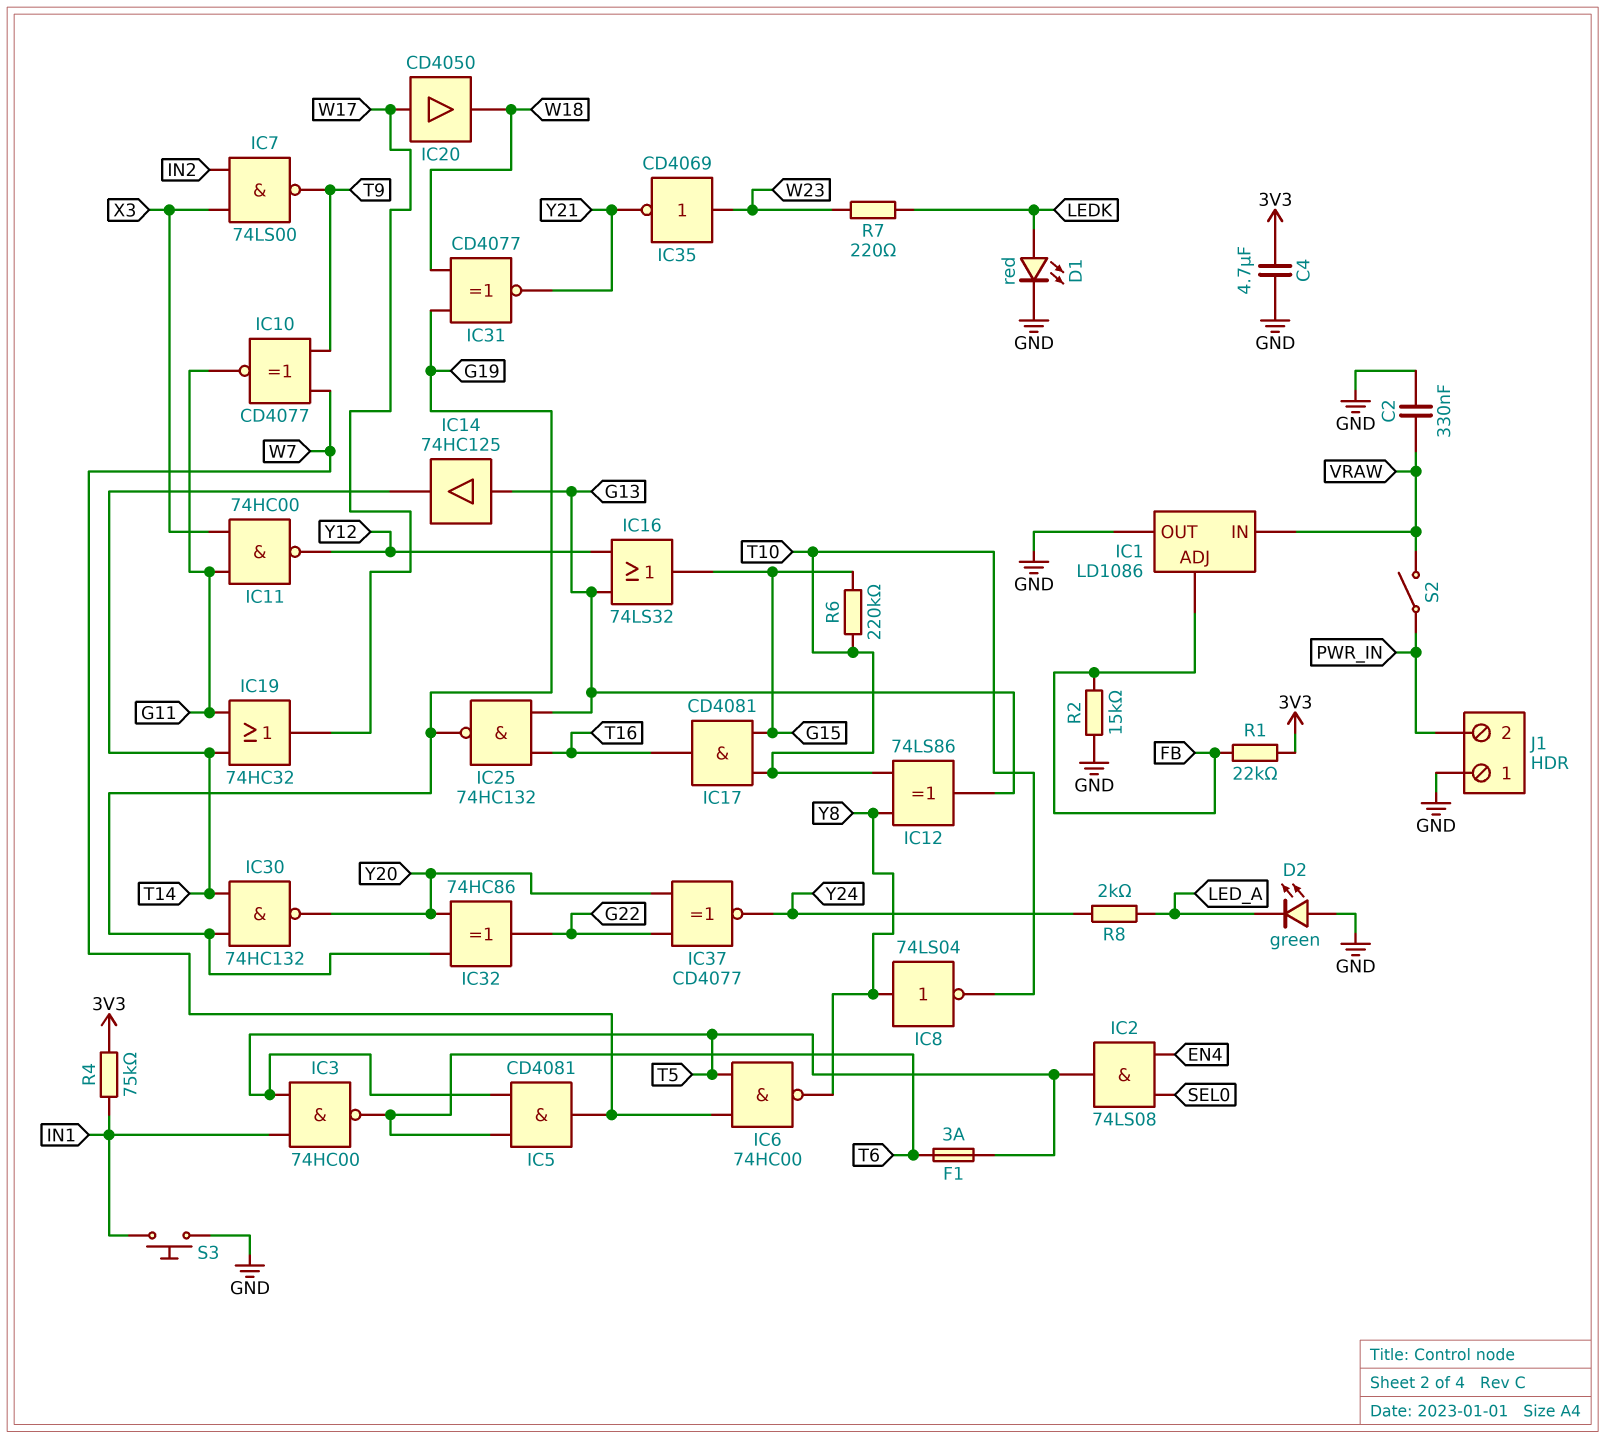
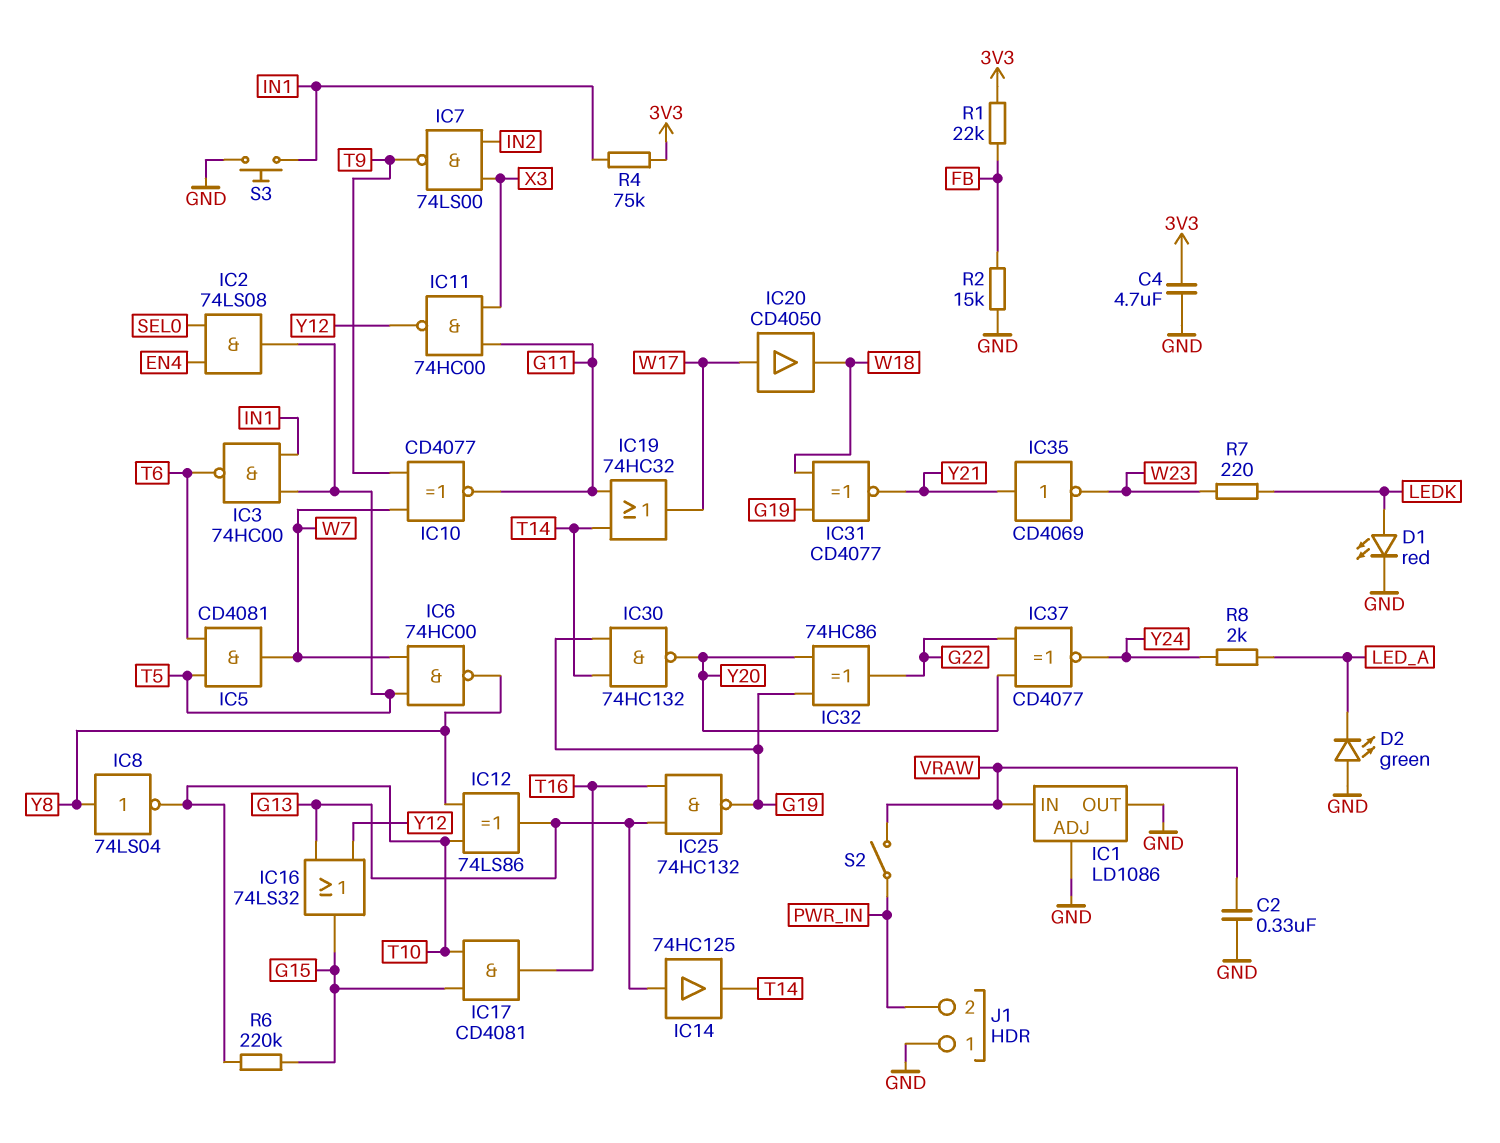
F1: 3A (T5, T6) -> none
IC1 pin ADJ: FB -> GND
IC35: NOT CD4069 (in W23, out Y21) -> NOT CD4069 (in Y21, out W23)

